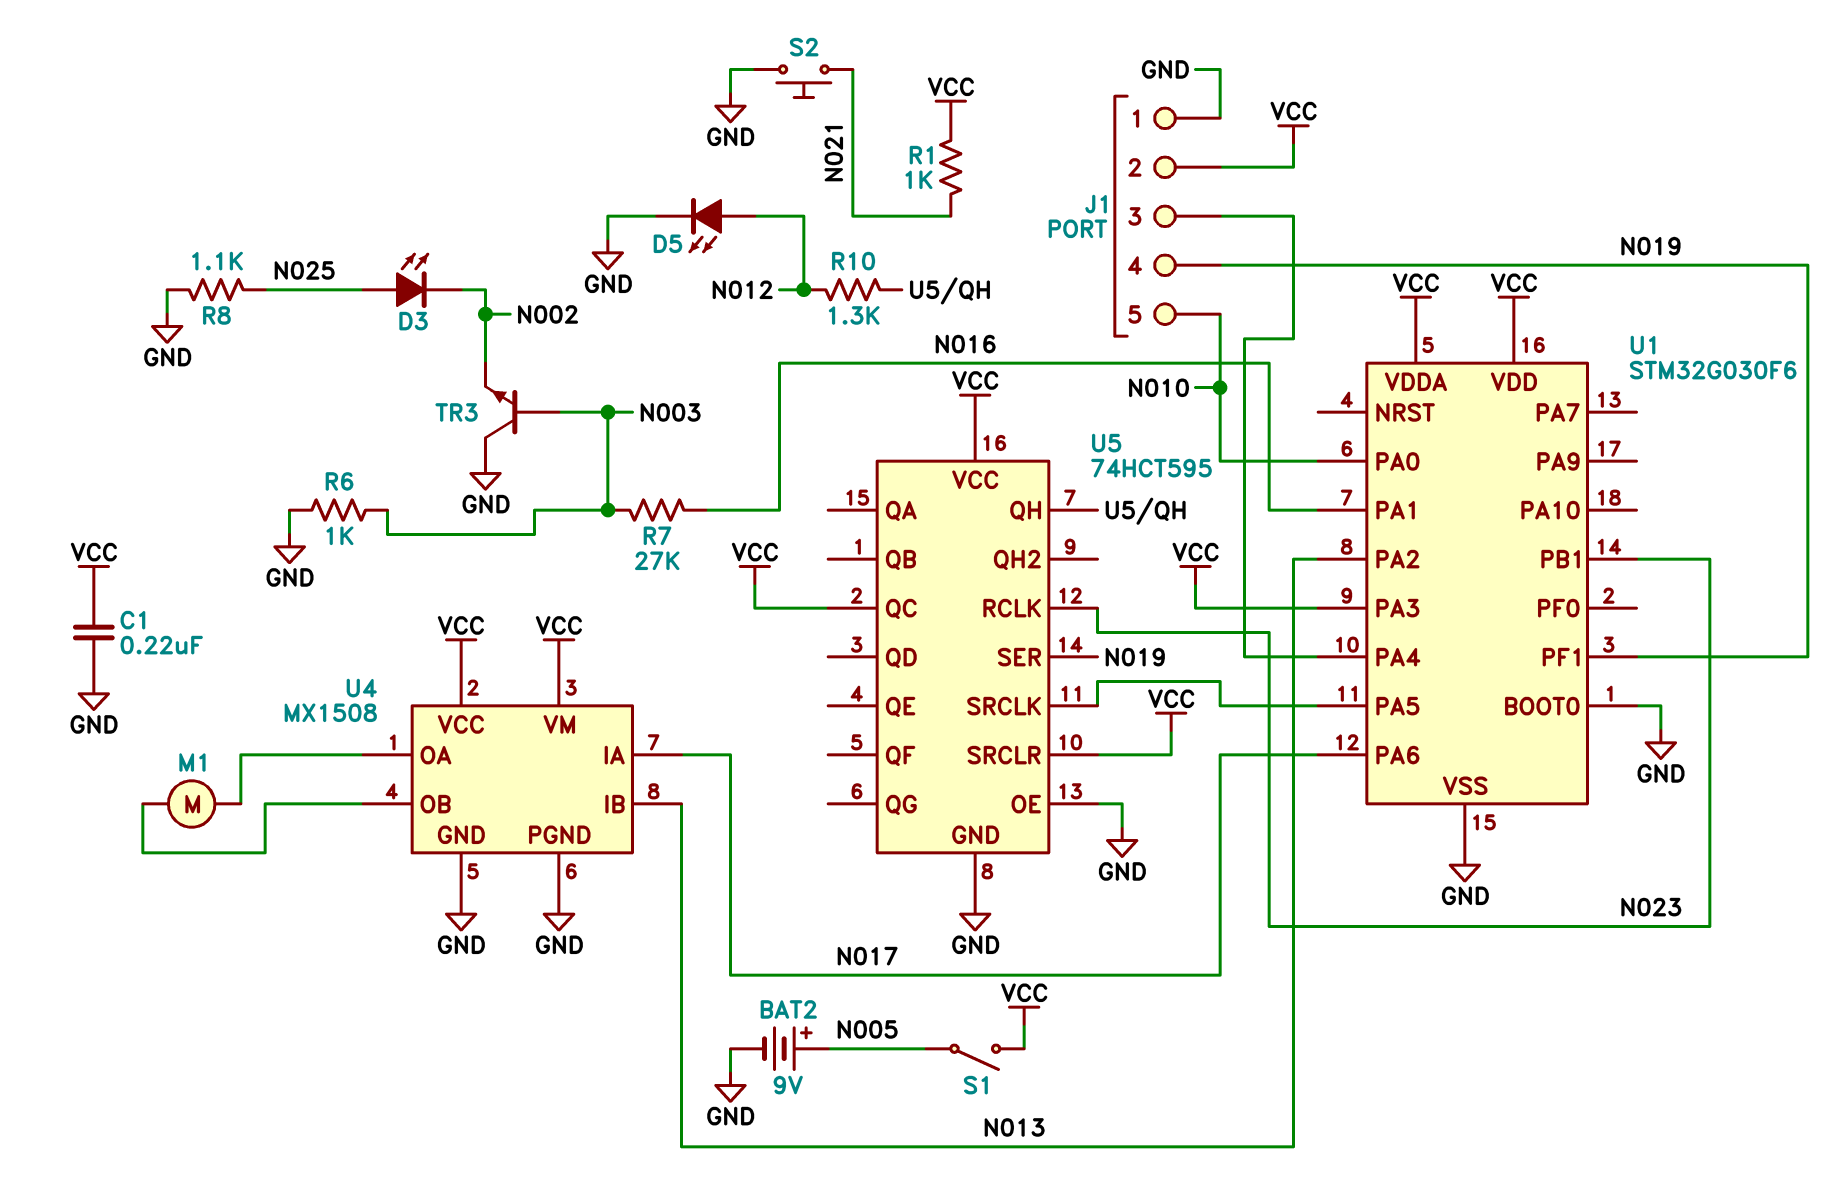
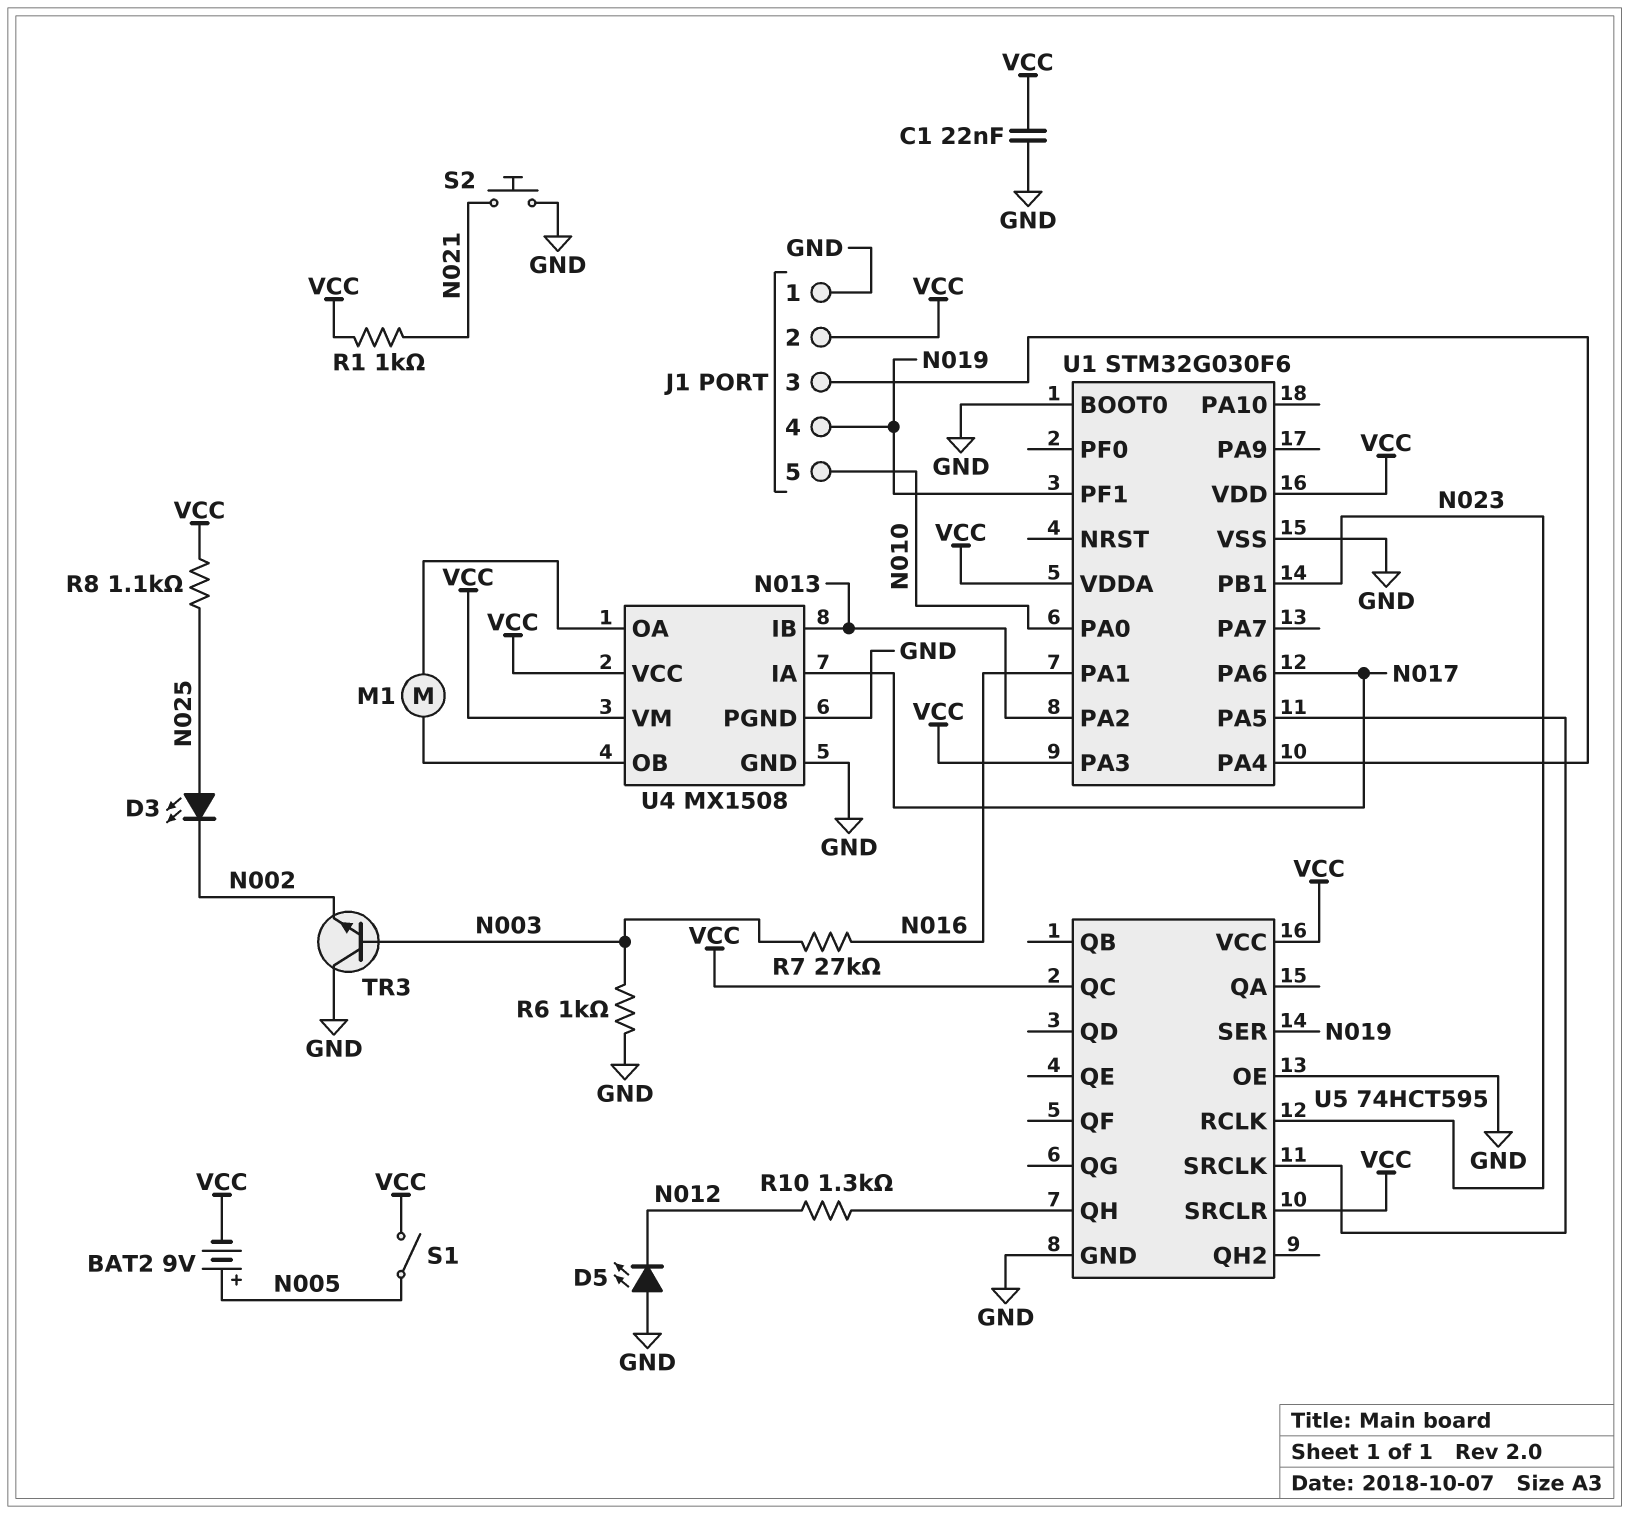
BAT2: 9V (plus N005, minus GND) -> 9V (plus N005, minus VCC)
C1: 220nF (GND, VCC) -> 22nF (GND, VCC)
D5: LED (A N012, K GND) -> LED (A GND, K N012)
R8: 1.1k (GND, N025) -> 1.1k (N025, VCC)

